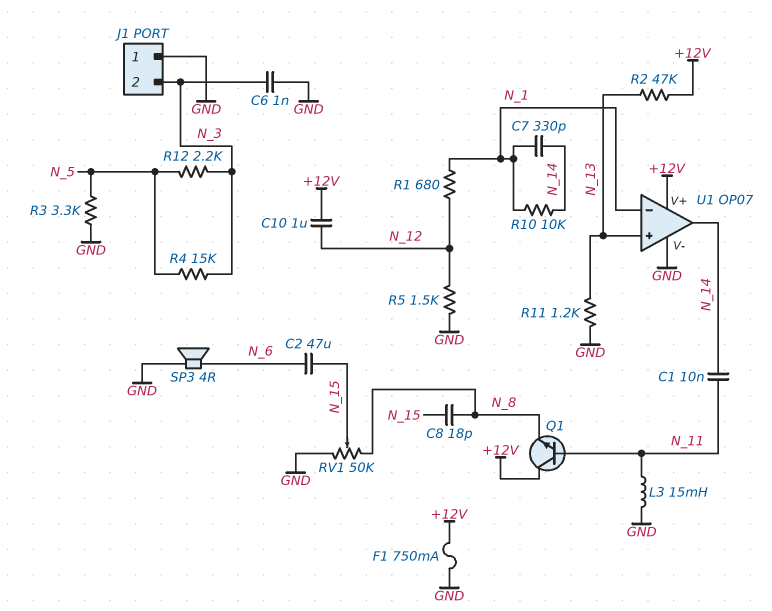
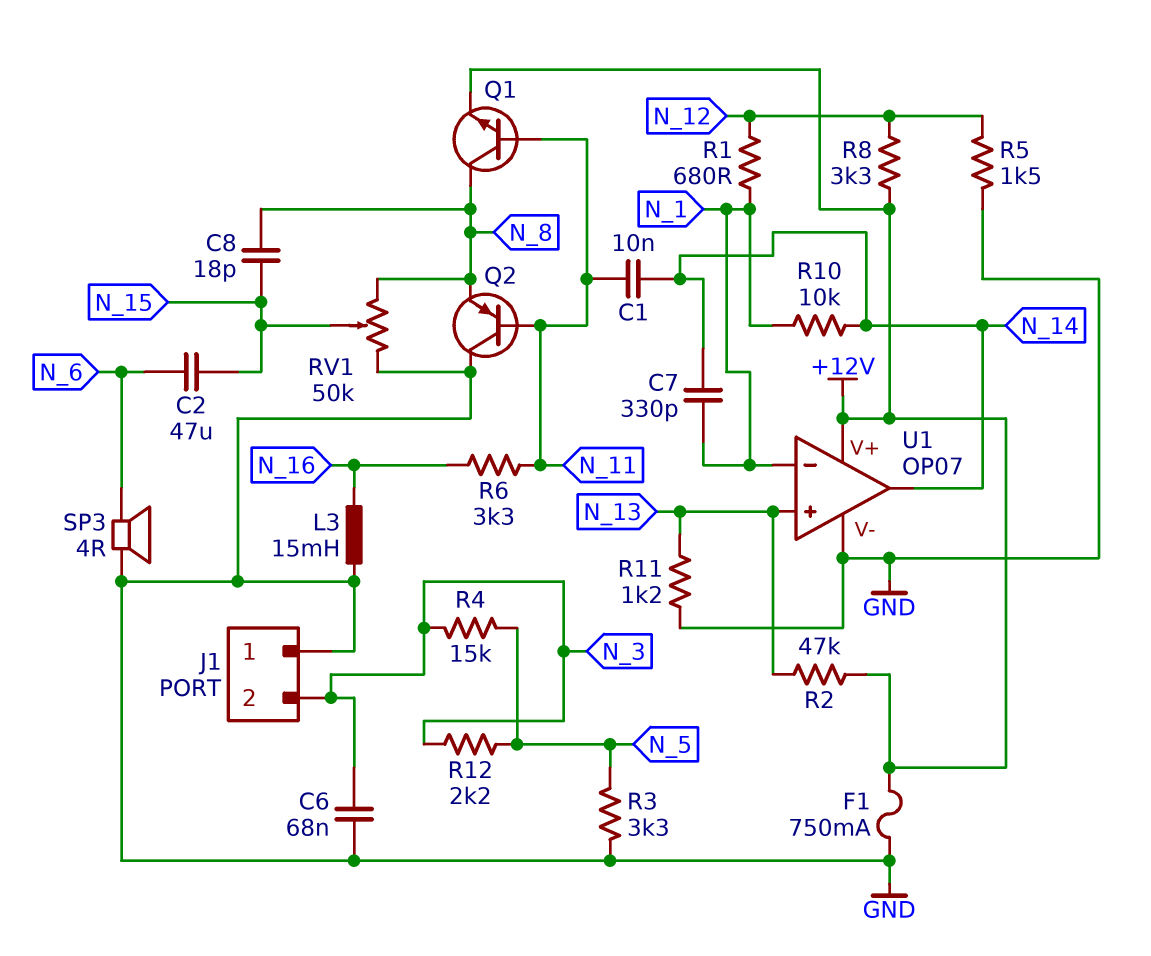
C6: 1nF (GND, N_3) -> 68nF (GND, N_3)
C10: 1uF (+12V, N_12) -> none
L3: 15mH (GND, N_11) -> 15mH (GND, N_16)
Q1: NPN (B N_11, C +12V, E N_8) -> NPN (B N_11, C N_8, E +12V)
Q2: none -> PNP (B N_11, C GND, E N_8)
R6: none -> 3.3k (N_11, N_16)
R8: none -> 3.3k (+12V, N_12)

